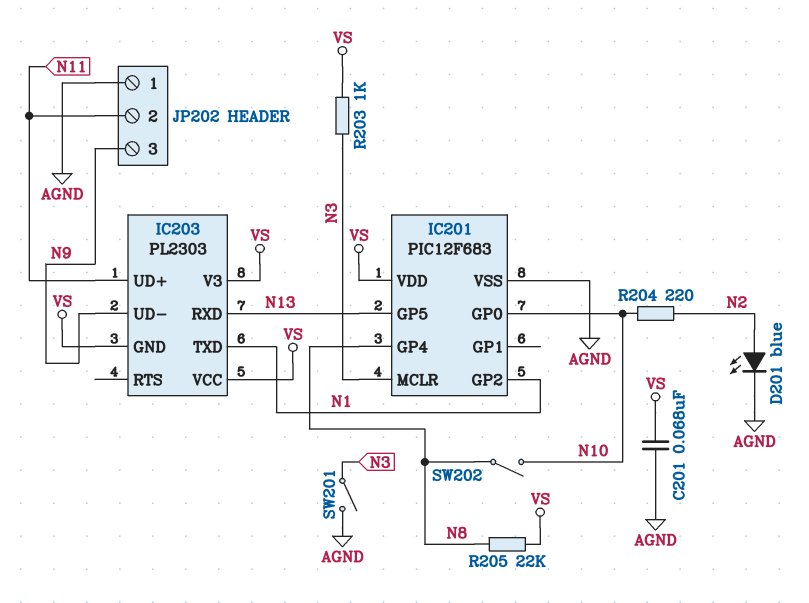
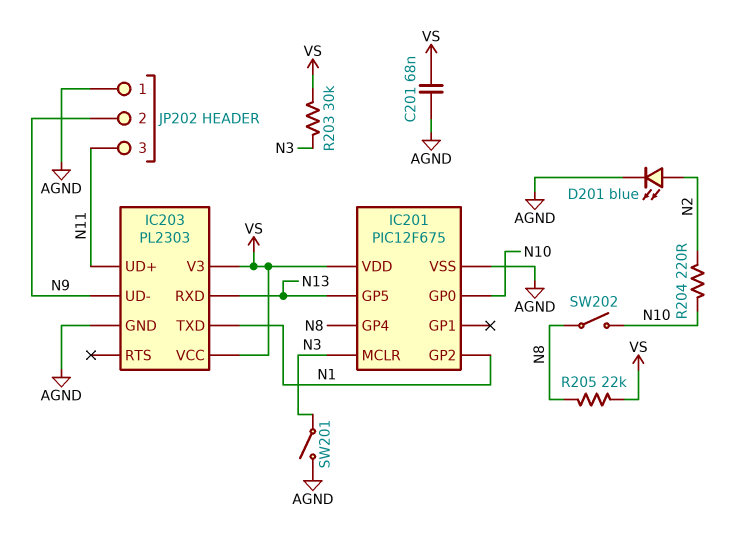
IC201: PIC12F683 -> PIC12F675
IC203 pin GND: VS -> AGND
JP202 pin 2: N11 -> N9
JP202 pin 3: N9 -> N11
R203: 1k (N3, VS) -> 30k (N3, VS)

